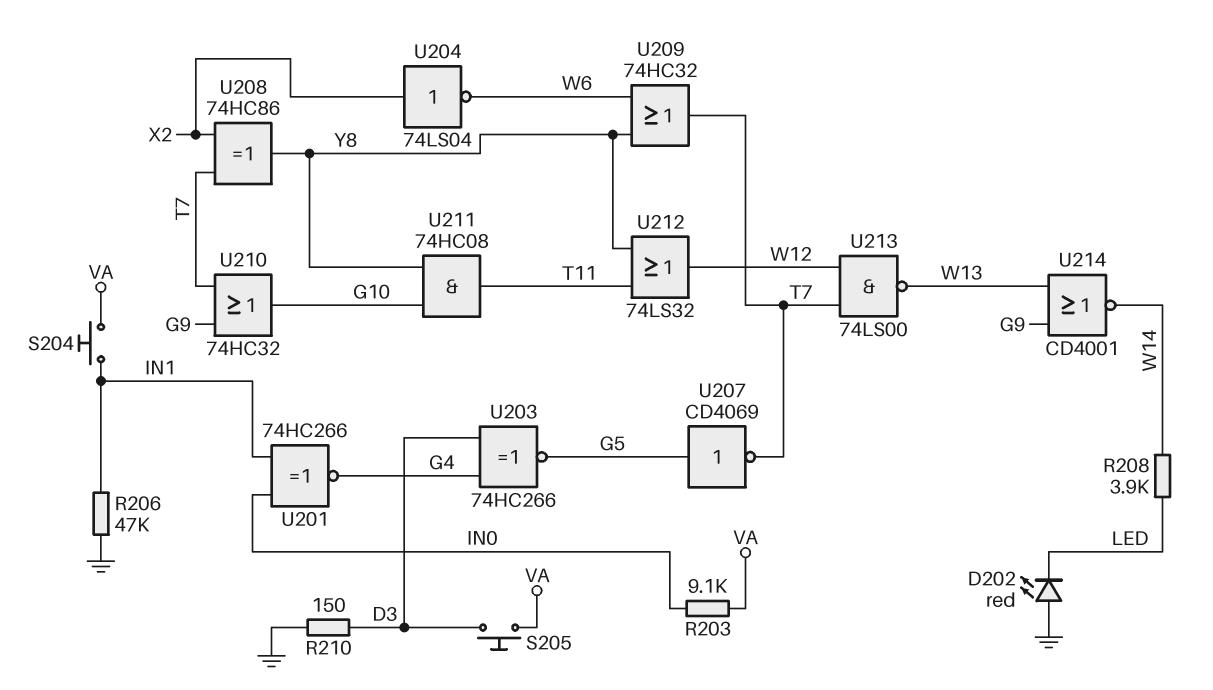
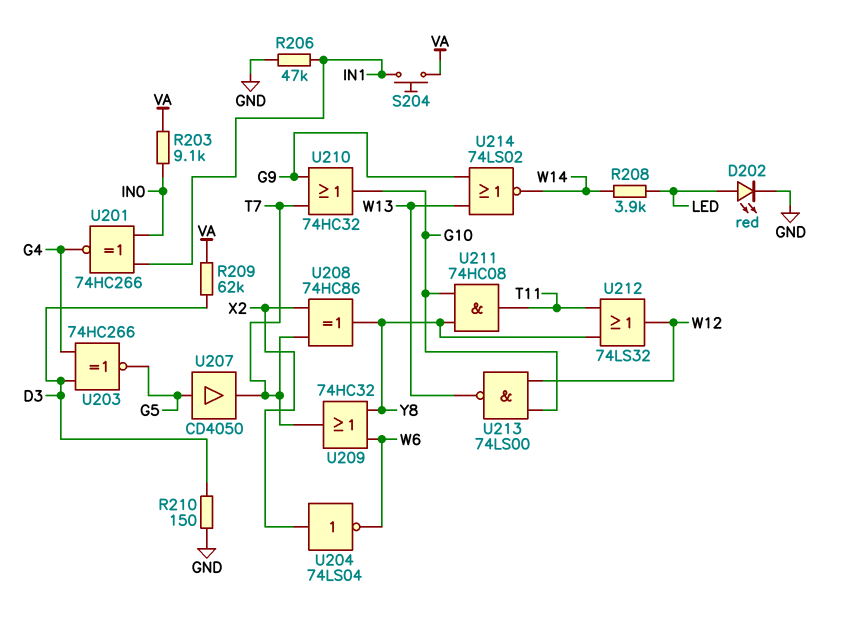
D202: LED red (A GND, K LED) -> LED red (A LED, K GND)
R209: none -> 62k (D3, VA)
S205: button (D3, VA) -> none
U207: NOT CD4069 (in G5, out T7) -> buffer CD4050 (in G5, out T7)
U213: NAND 74LS00 (in T7, in W12, out W13) -> NAND 74LS00 (in G10, in W12, out W13)
U214: NOR CD4001 (in G9, in W13, out W14) -> NOR 74LS02 (in G9, in W13, out W14)

